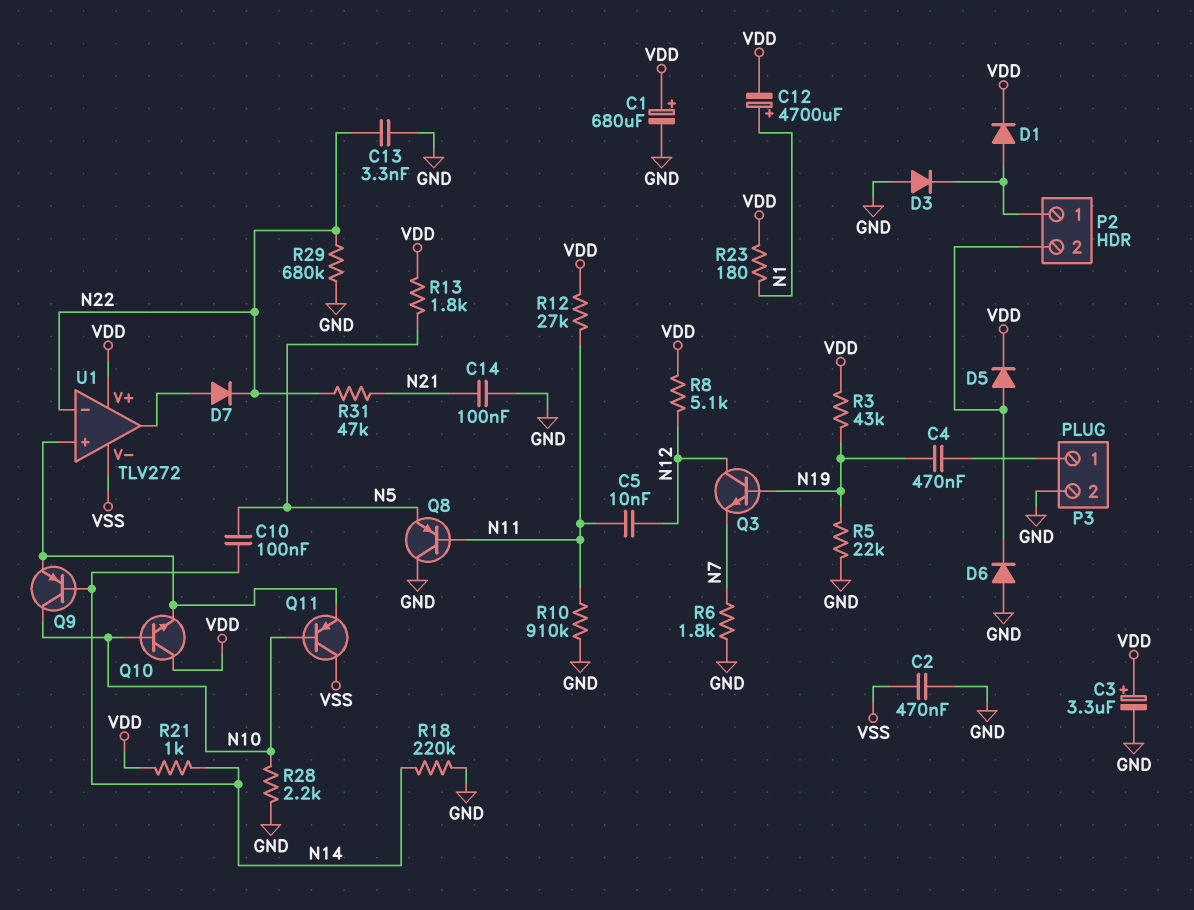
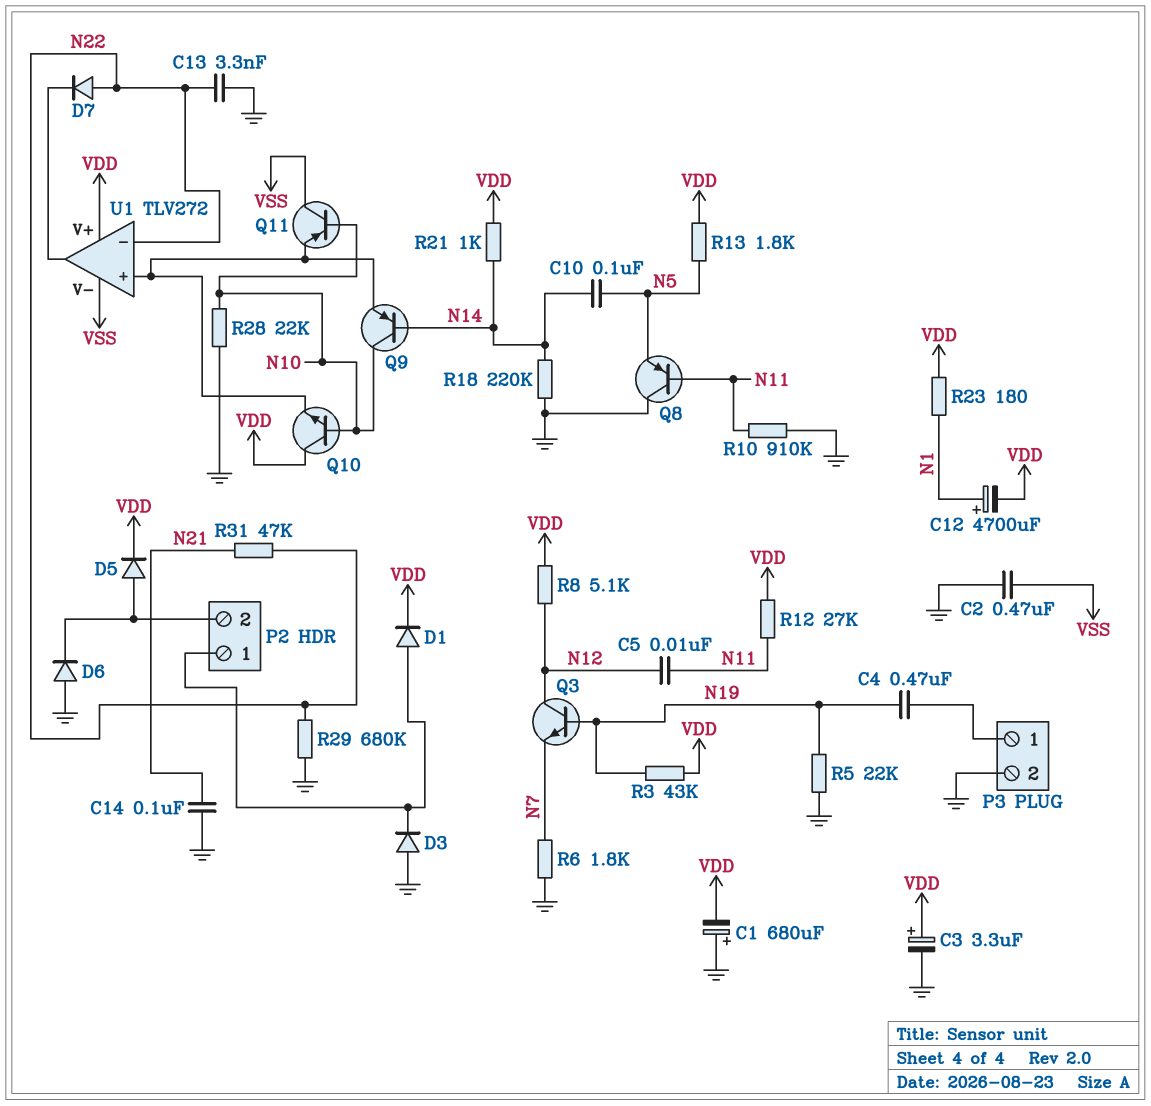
C1: 680uF (plus VDD, minus GND) -> 680uF (plus GND, minus VDD)
D7: diode (A U1/out, K N22) -> diode (A N22, K U1/out)
R28: 2.2k (GND, N10) -> 22k (GND, N10)

